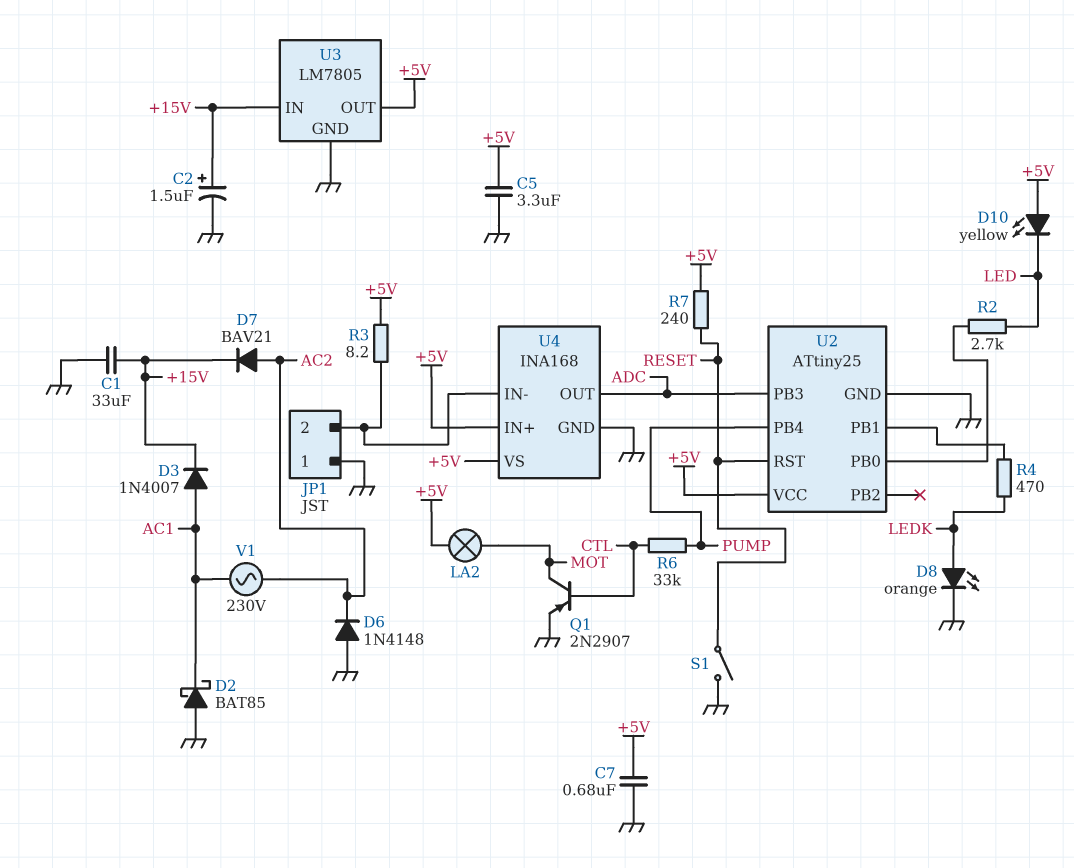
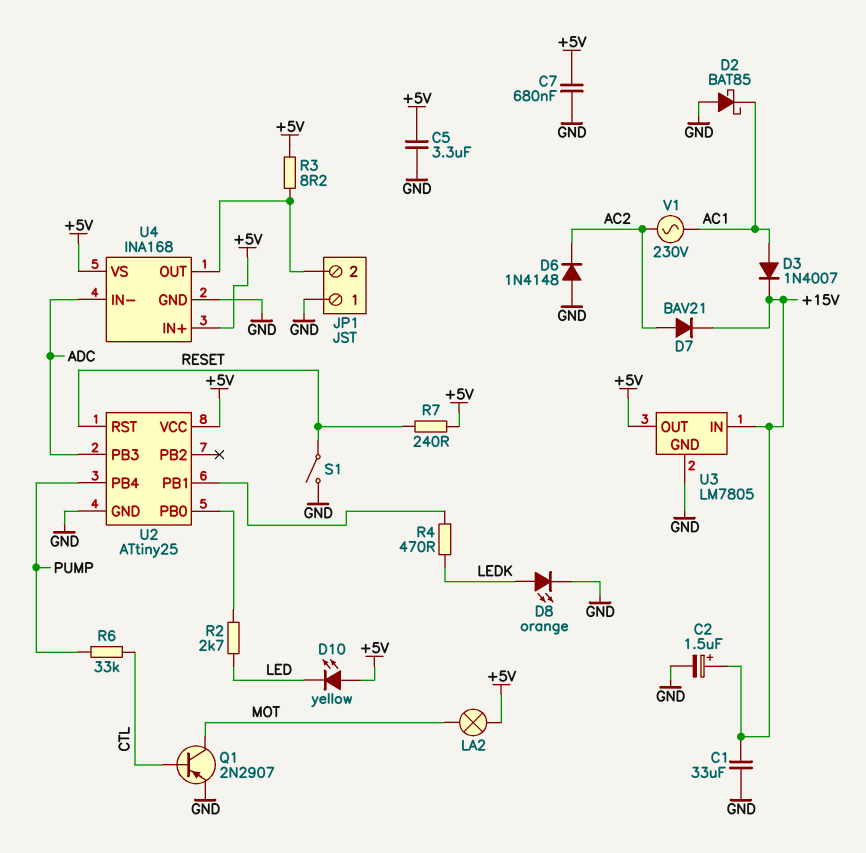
U4 pin IN-: JP1/2 -> ADC
U4 pin OUT: ADC -> JP1/2

